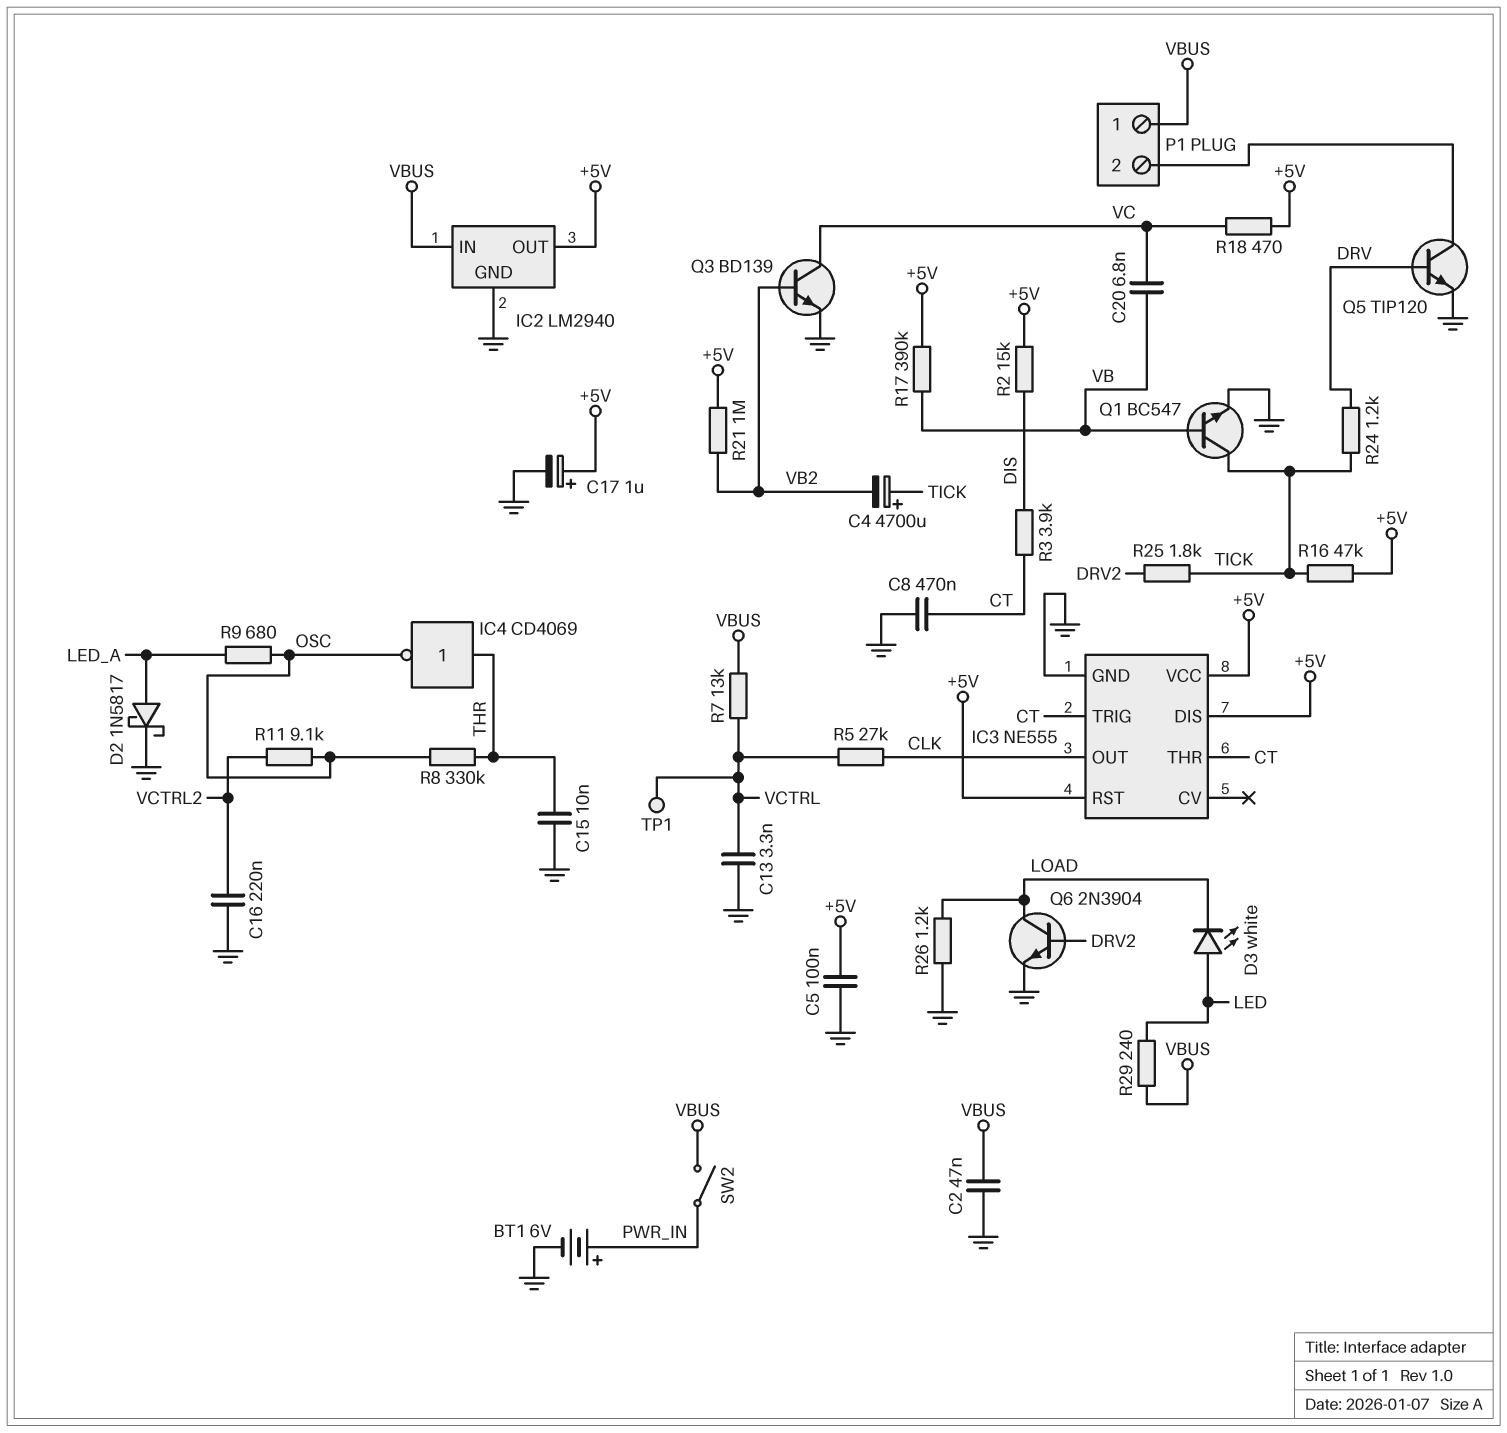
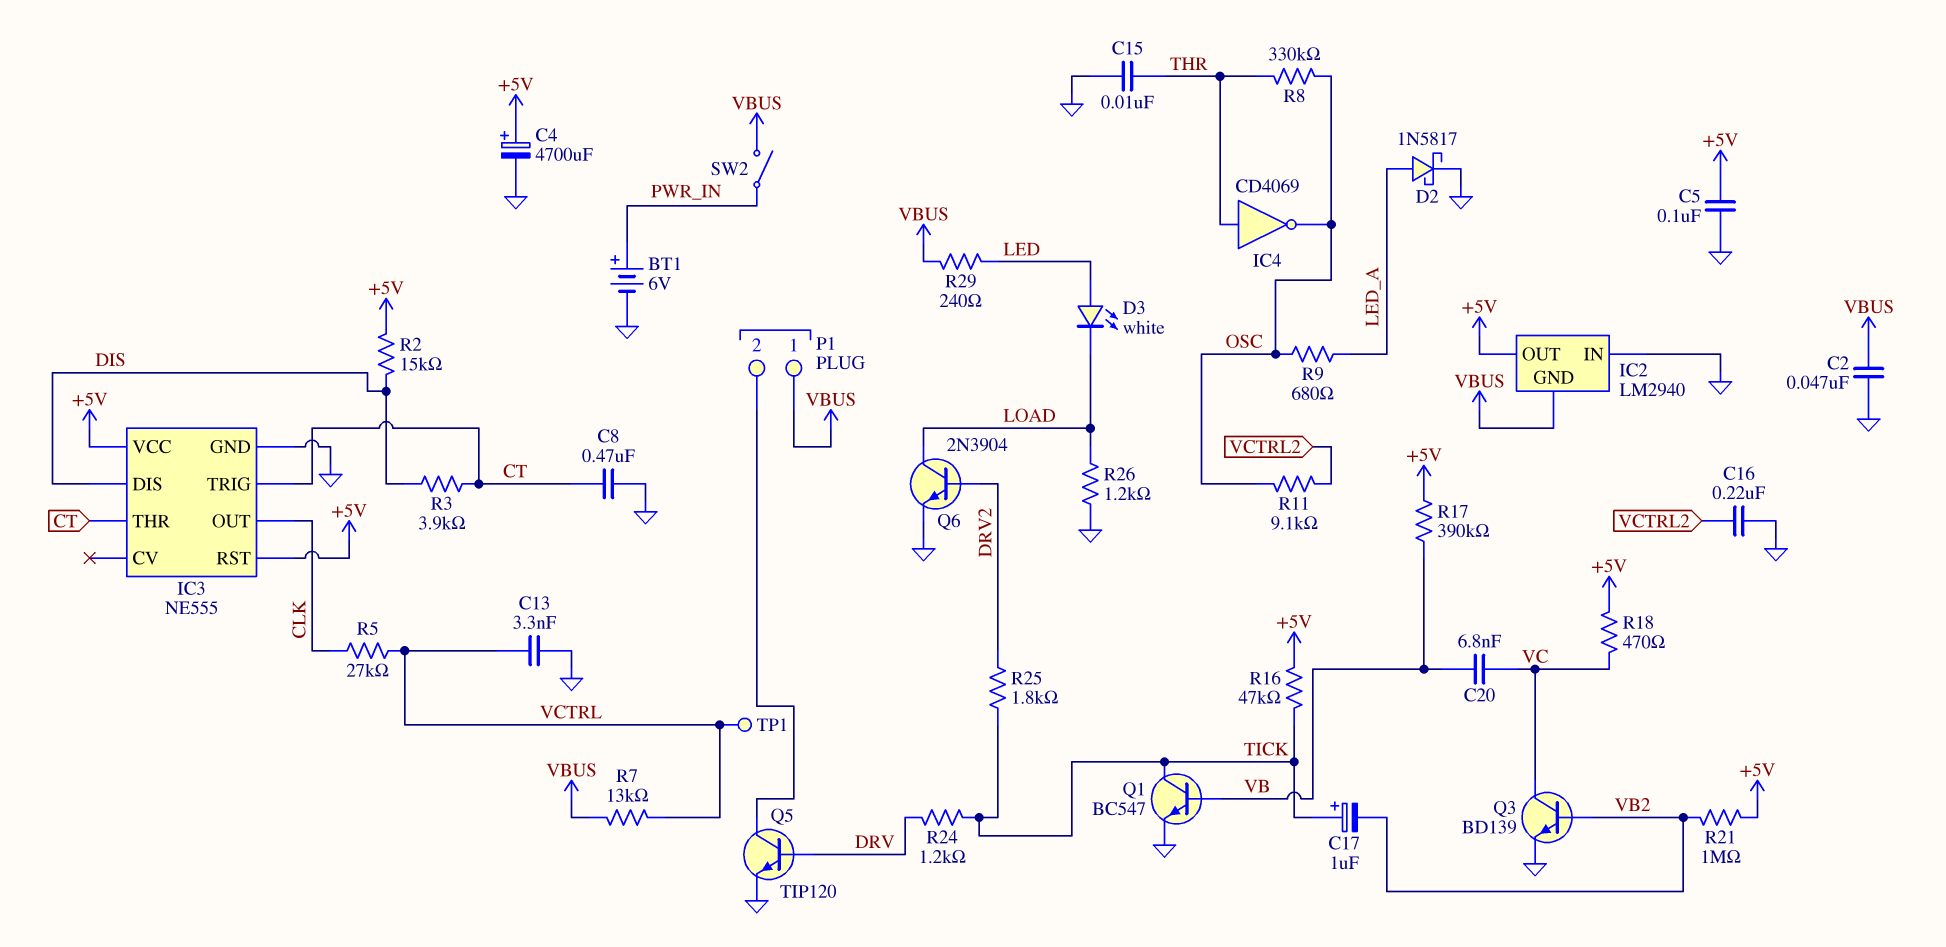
C4: 4700uF (plus TICK, minus VB2) -> 4700uF (plus +5V, minus GND)
C17: 1uF (plus +5V, minus GND) -> 1uF (plus TICK, minus VB2)
IC2 pin GND: GND -> VBUS
IC2 pin IN: VBUS -> GND
IC3 pin DIS: +5V -> DIS

